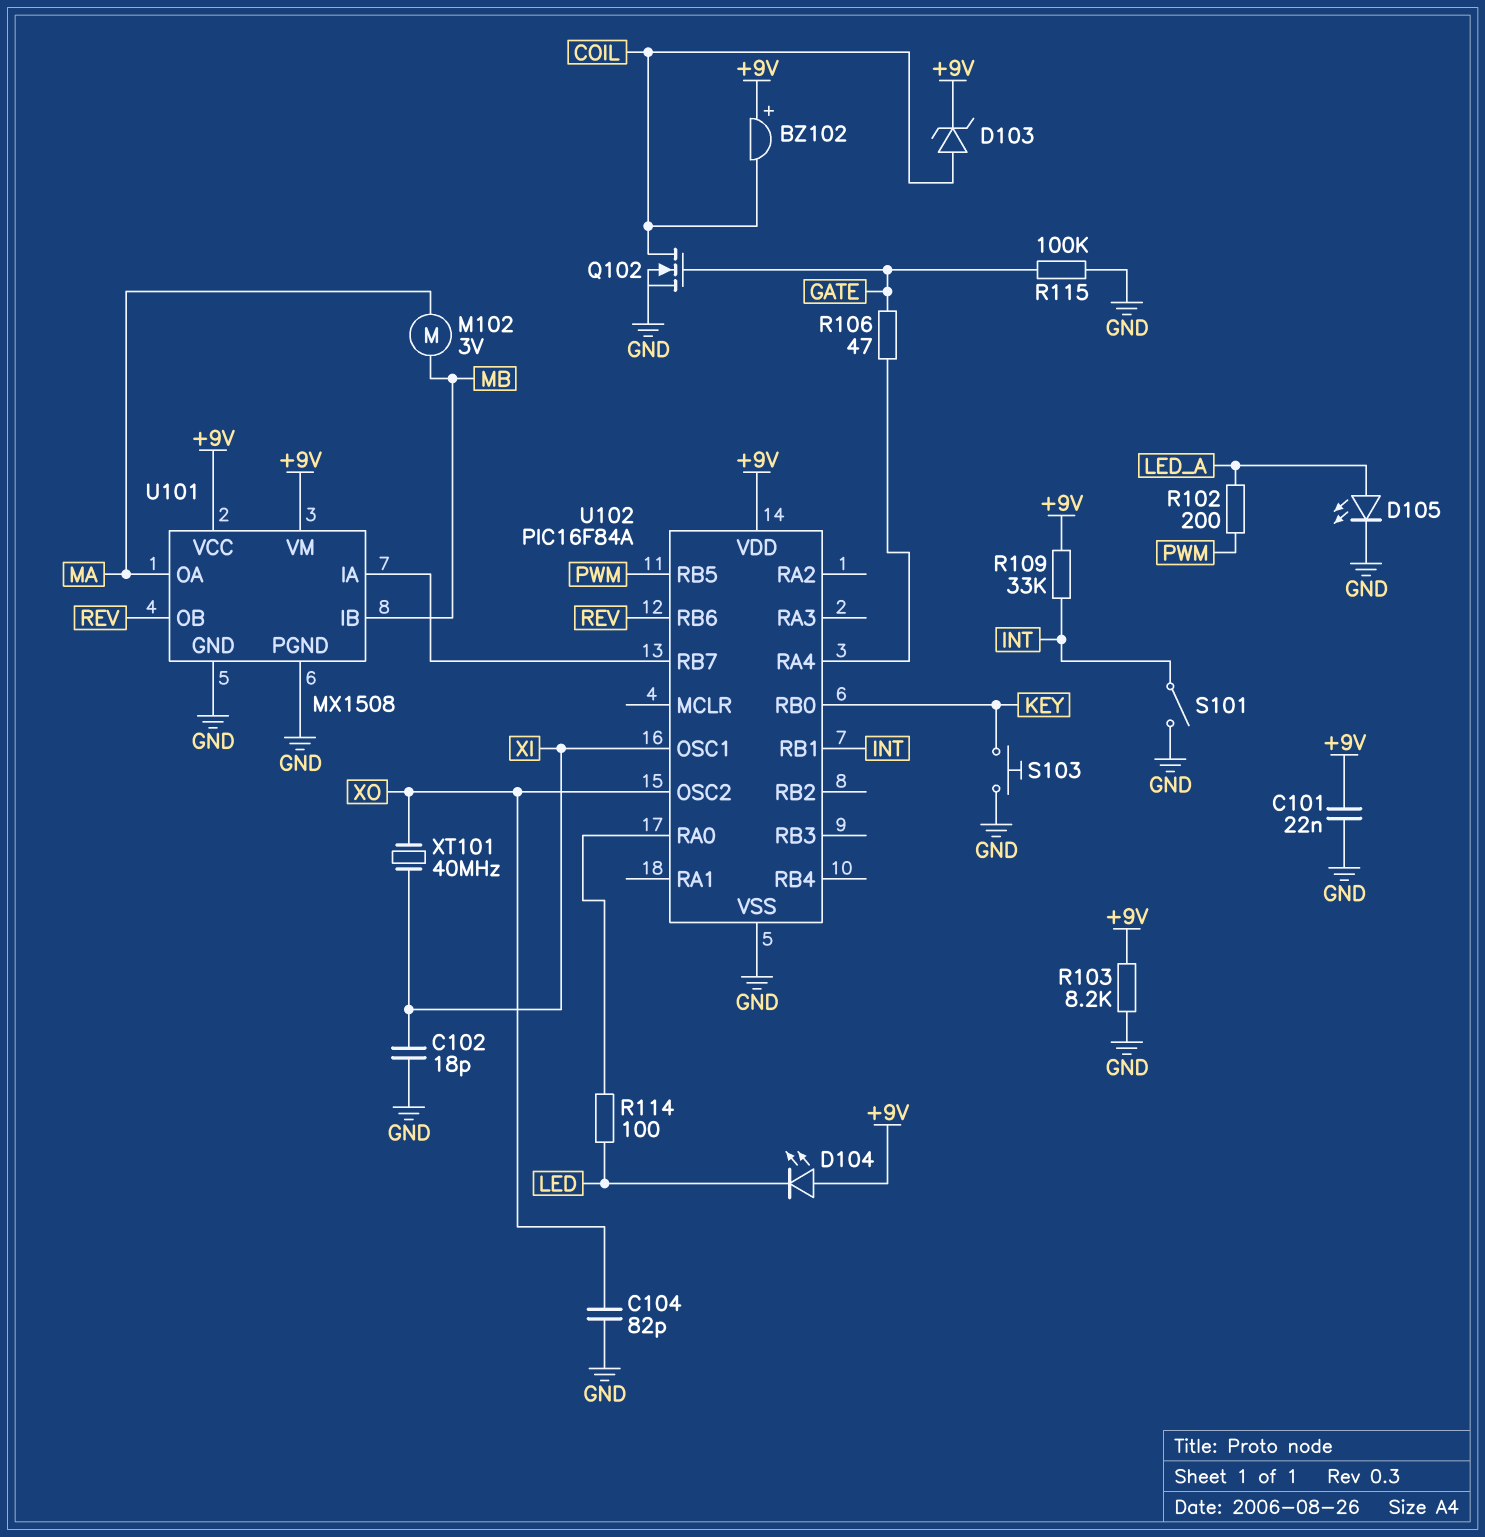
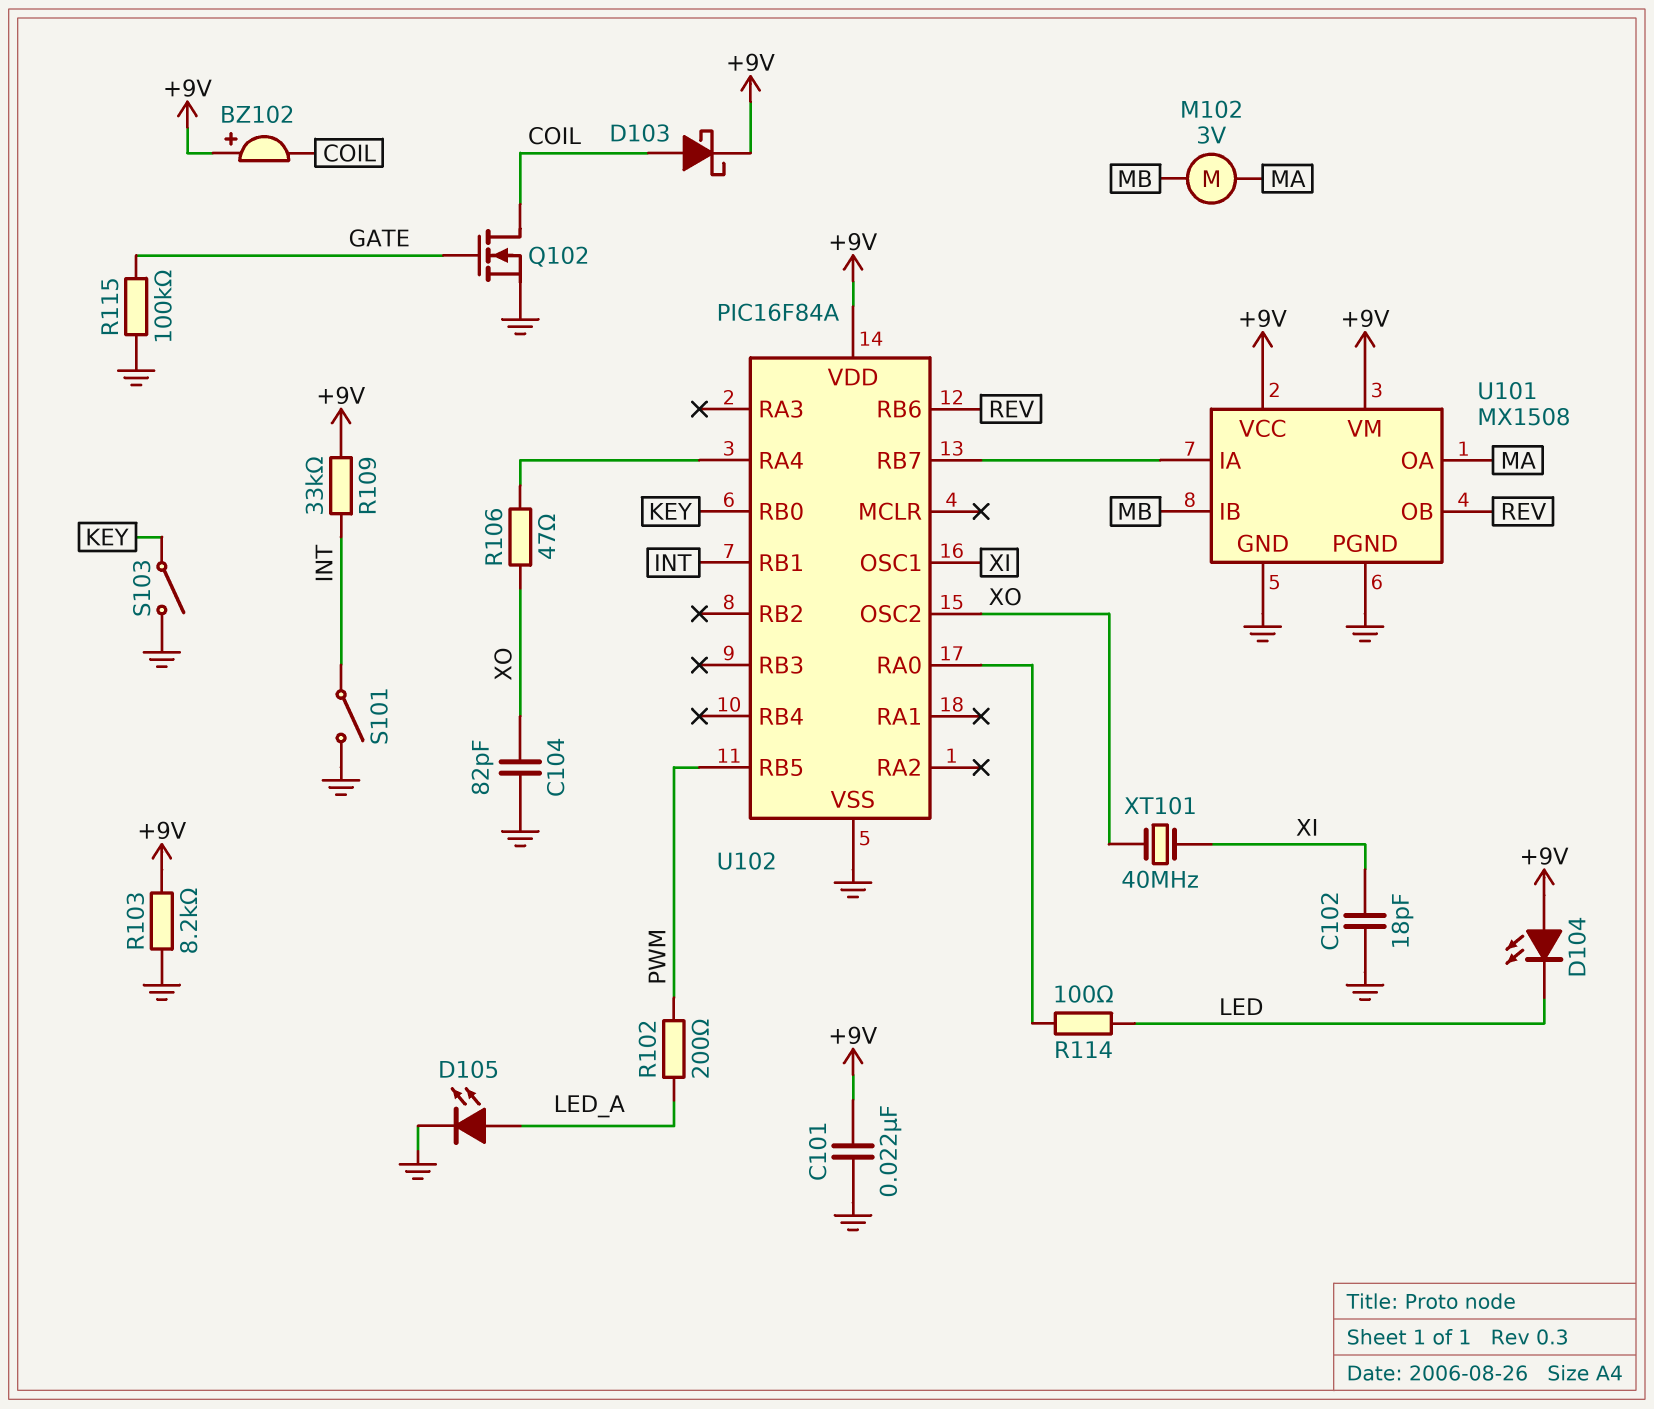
D103: zener (A COIL, K +9V) -> schottky (A COIL, K +9V)
R106: 47 (GATE, U102/RA4) -> 47 (U102/RA4, XO)
S103: button (GND, KEY) -> switch (GND, KEY)

